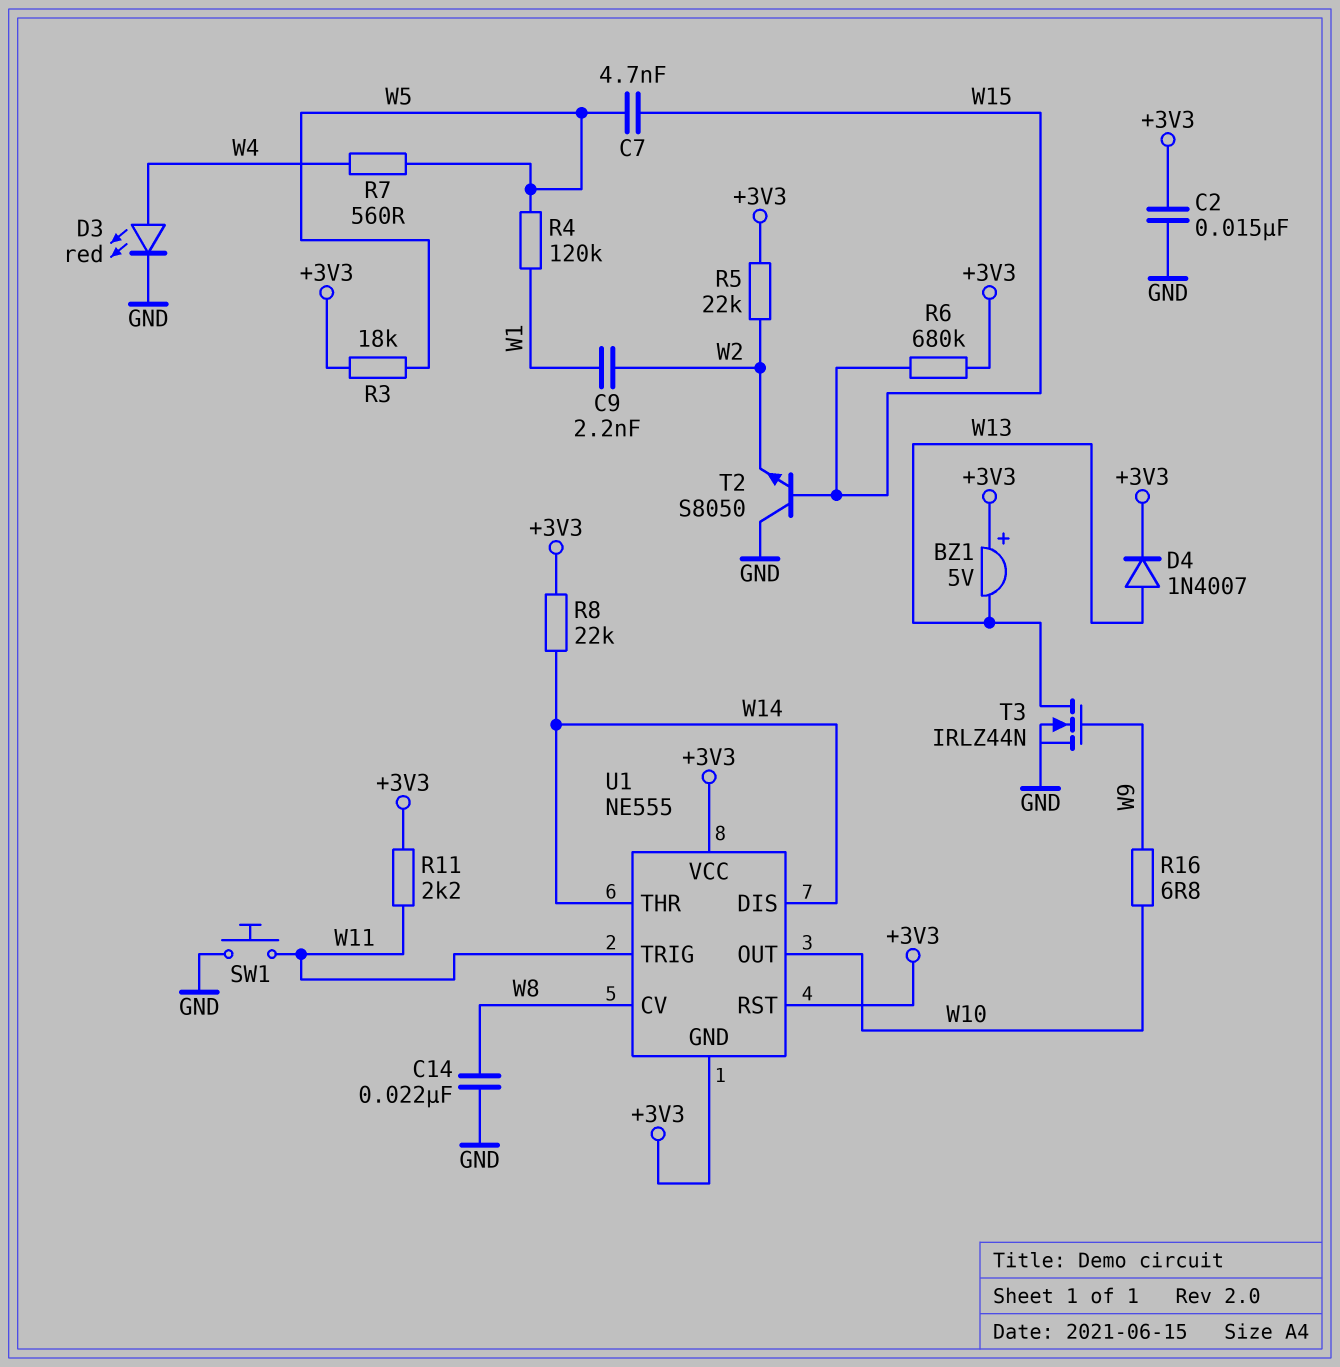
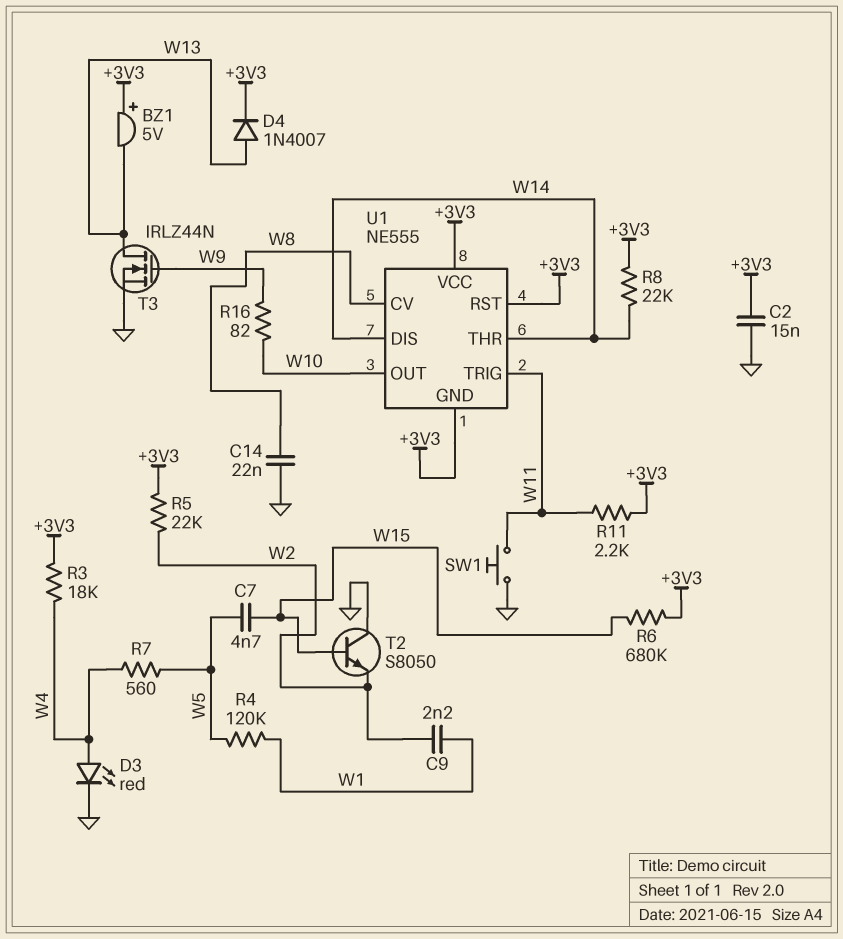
R3: 18k (+3V3, W5) -> 18k (+3V3, W4)
R16: 6.8 (W9, W10) -> 82 (W9, W10)

